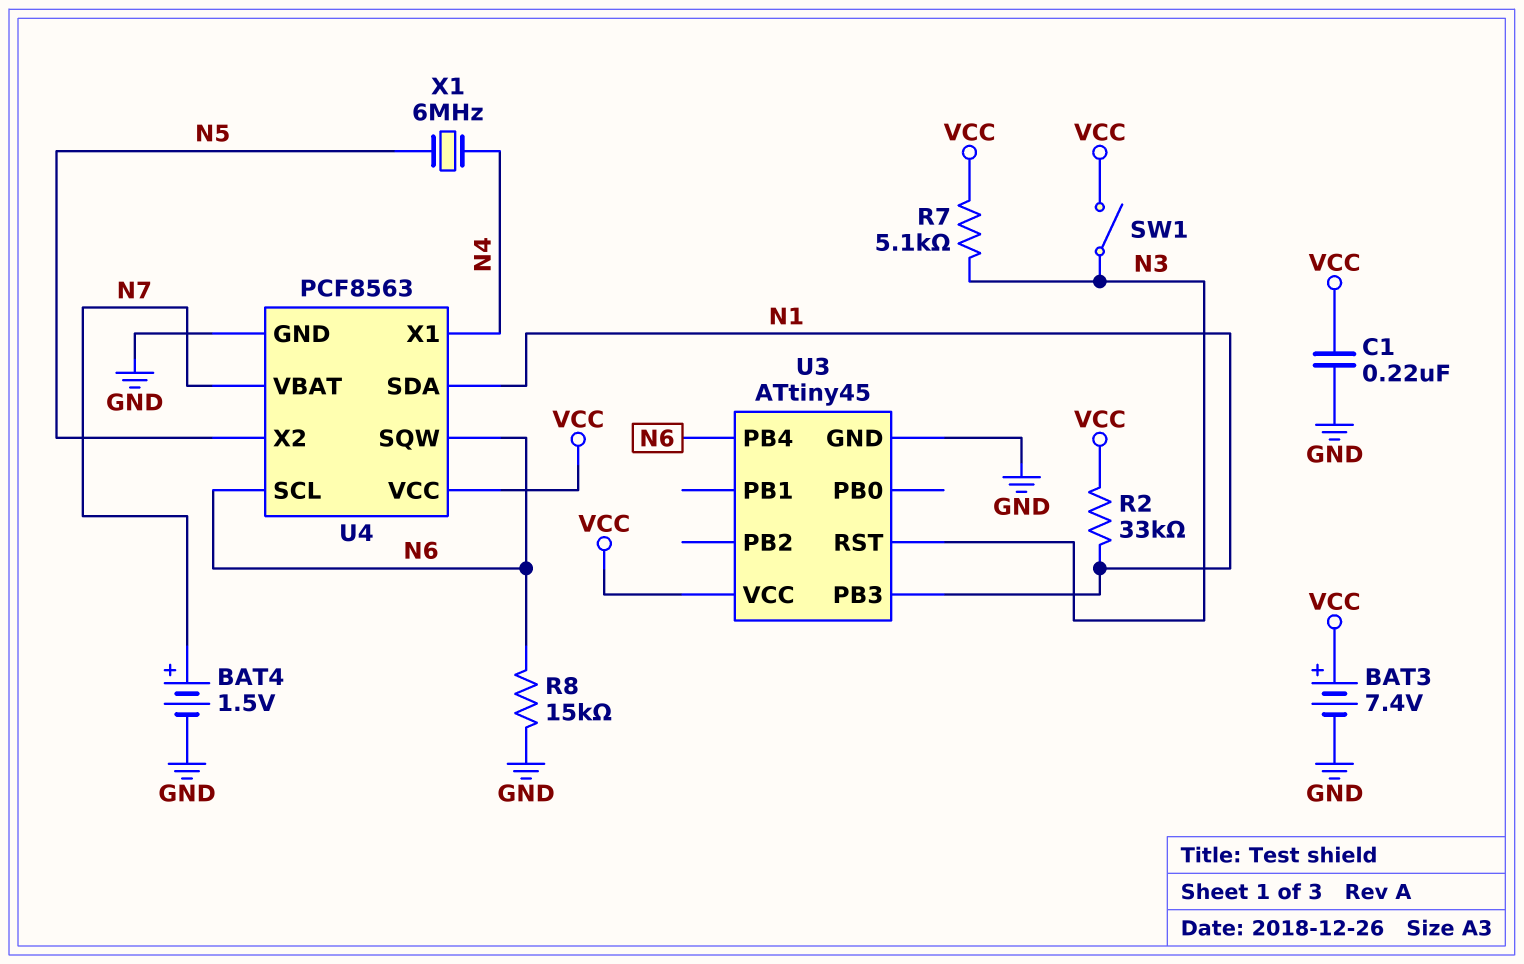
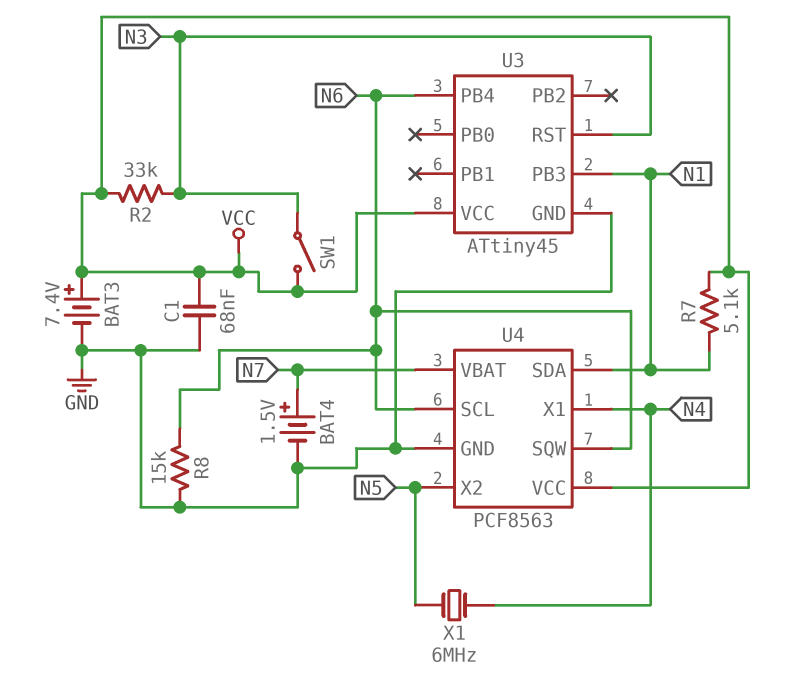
C1: 220nF (GND, VCC) -> 68nF (GND, VCC)
R2: 33k (N1, VCC) -> 33k (N3, VCC)
R7: 5.1k (N3, VCC) -> 5.1k (N1, VCC)

